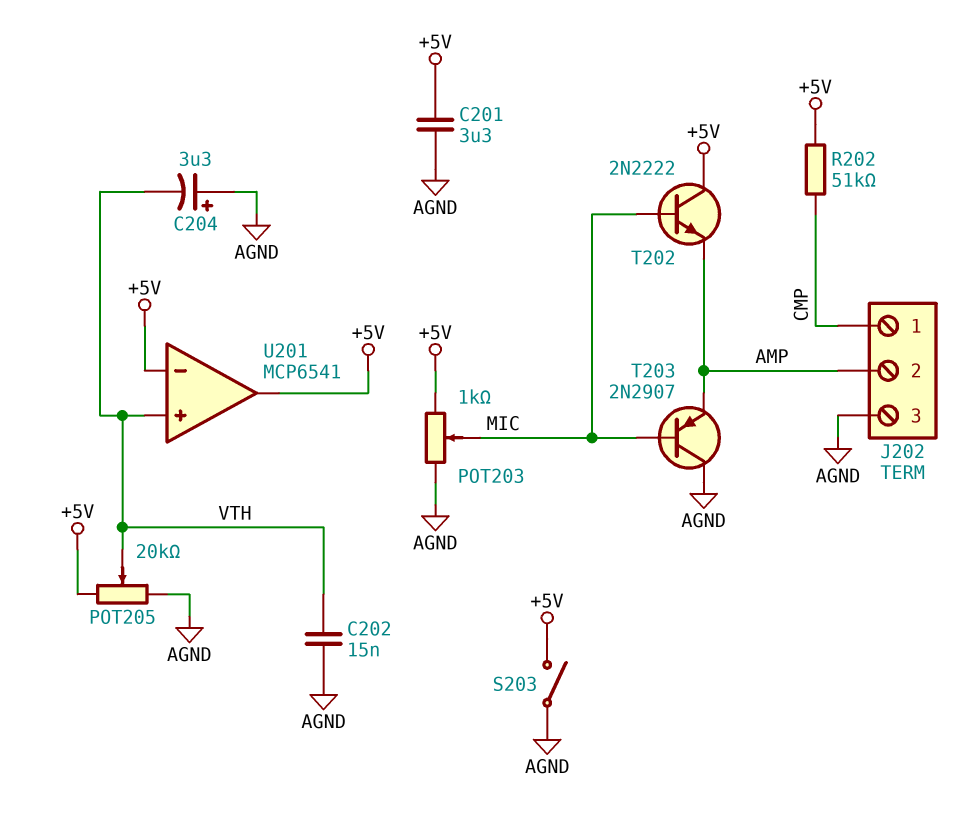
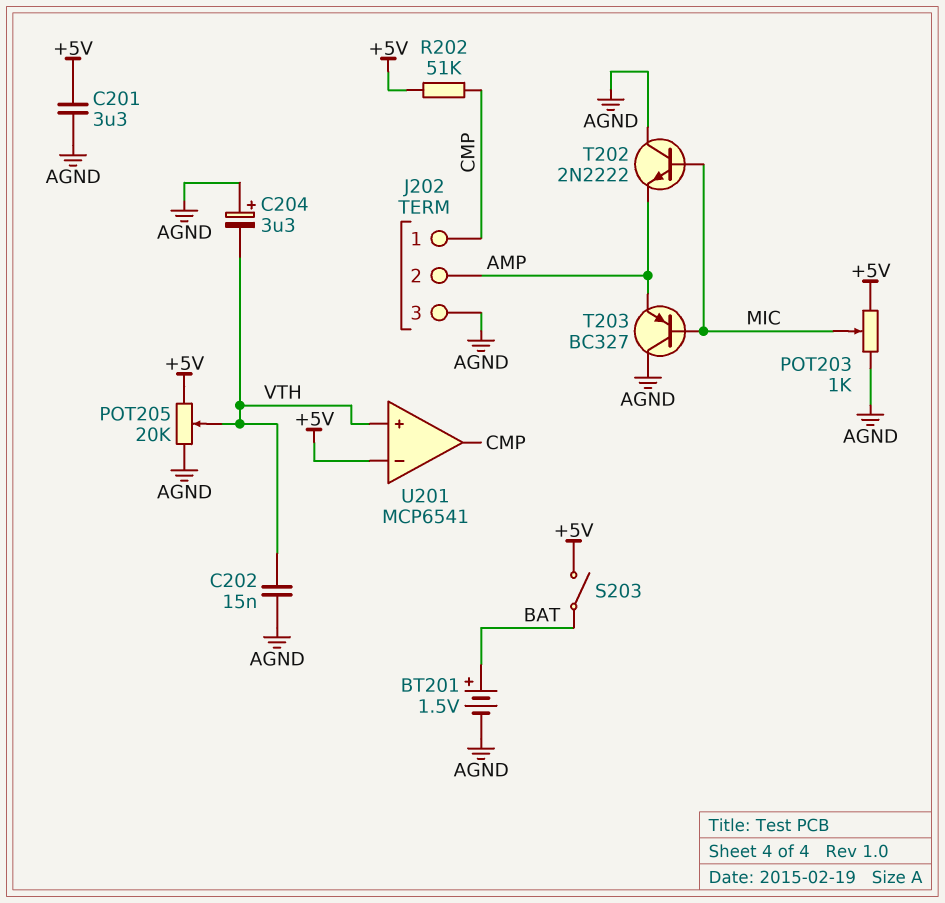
BT201: none -> 1.5V (plus BAT, minus AGND)
S203: switch (+5V, AGND) -> switch (+5V, BAT)
T202: NPN 2N2222 (B MIC, C +5V, E AMP) -> NPN 2N2222 (B MIC, C AGND, E AMP)
T203: PNP 2N2907 (B MIC, C AGND, E AMP) -> PNP BC327 (B MIC, C AGND, E AMP)
U201 pin out: +5V -> CMP

